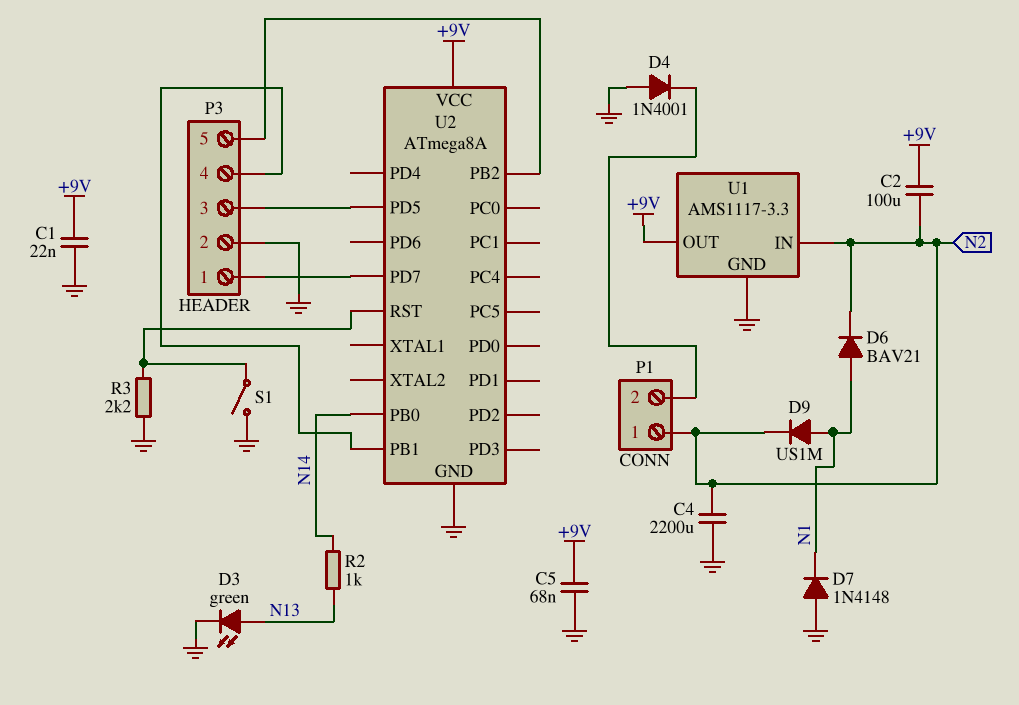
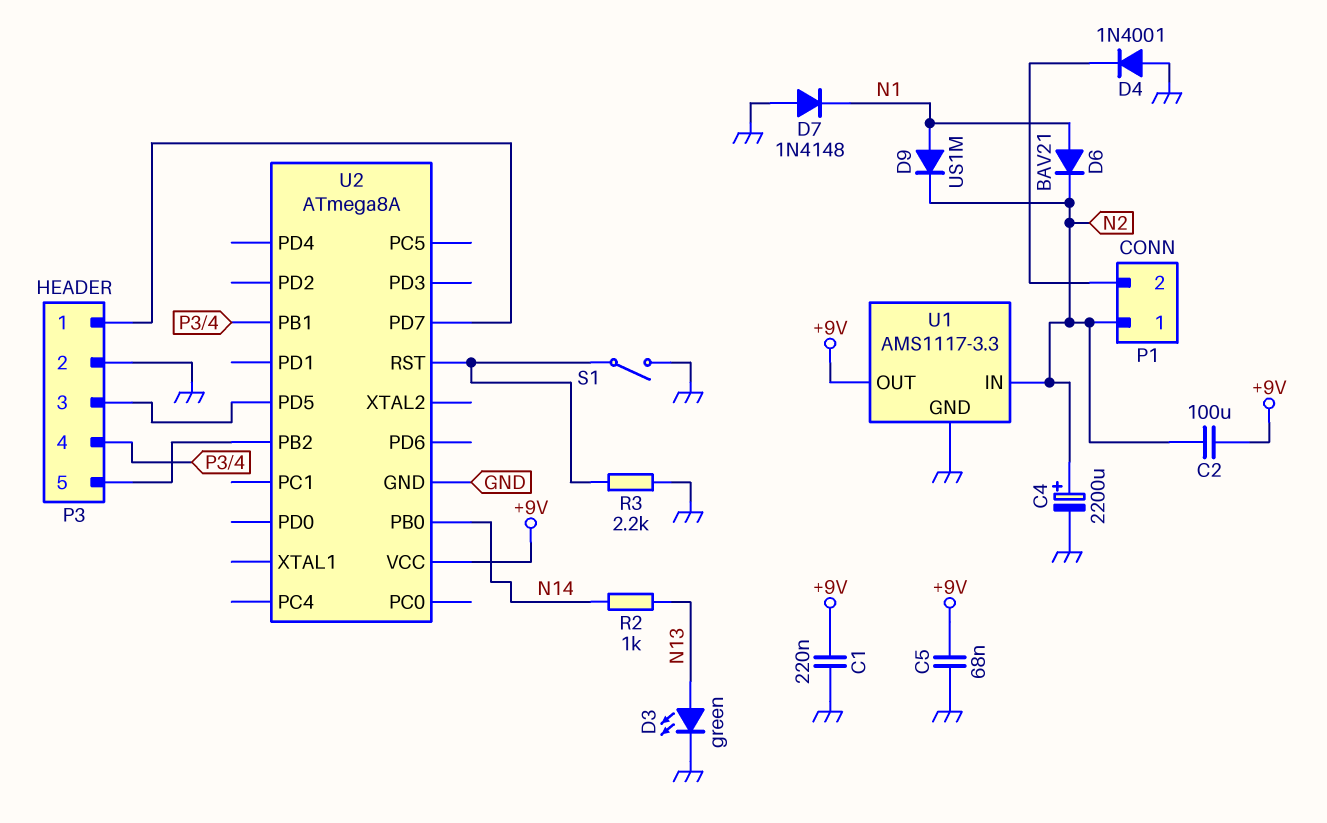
C1: 22nF (+9V, GND) -> 220nF (+9V, GND)
C4: 2200uF (GND, N2) -> 2200uF (plus N2, minus GND)

